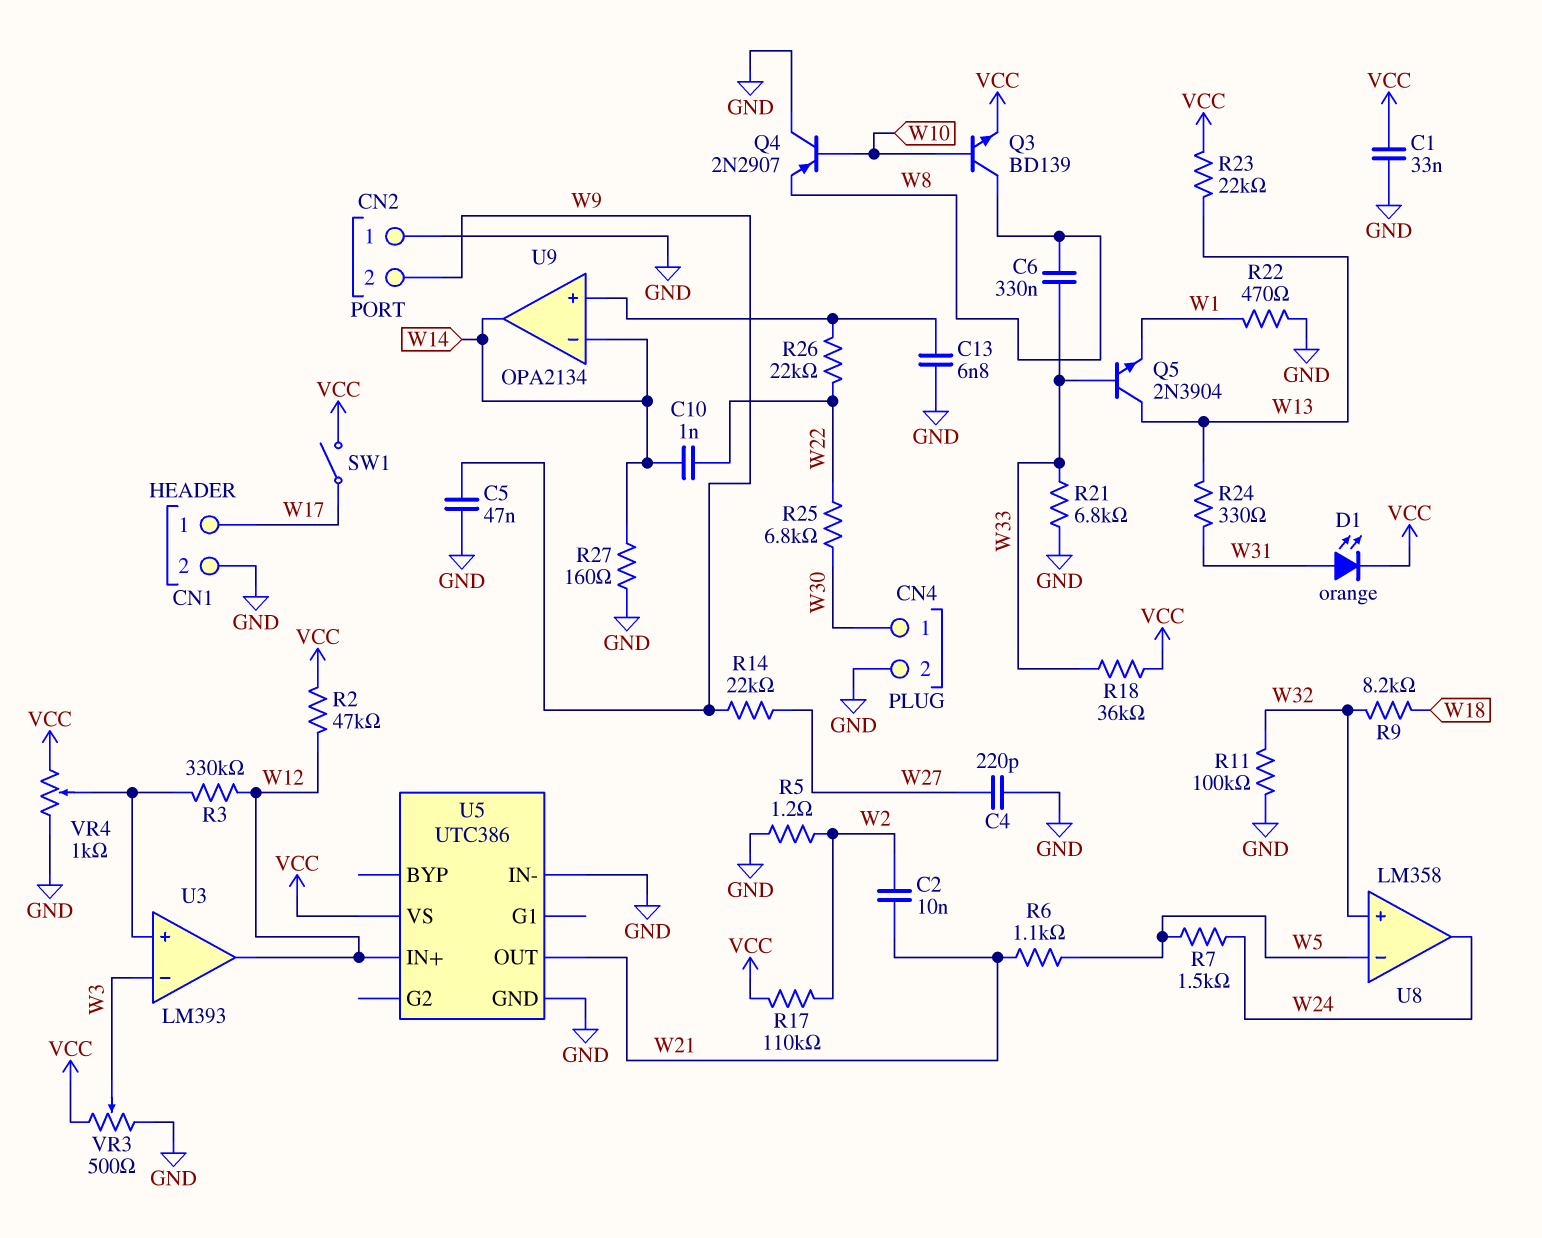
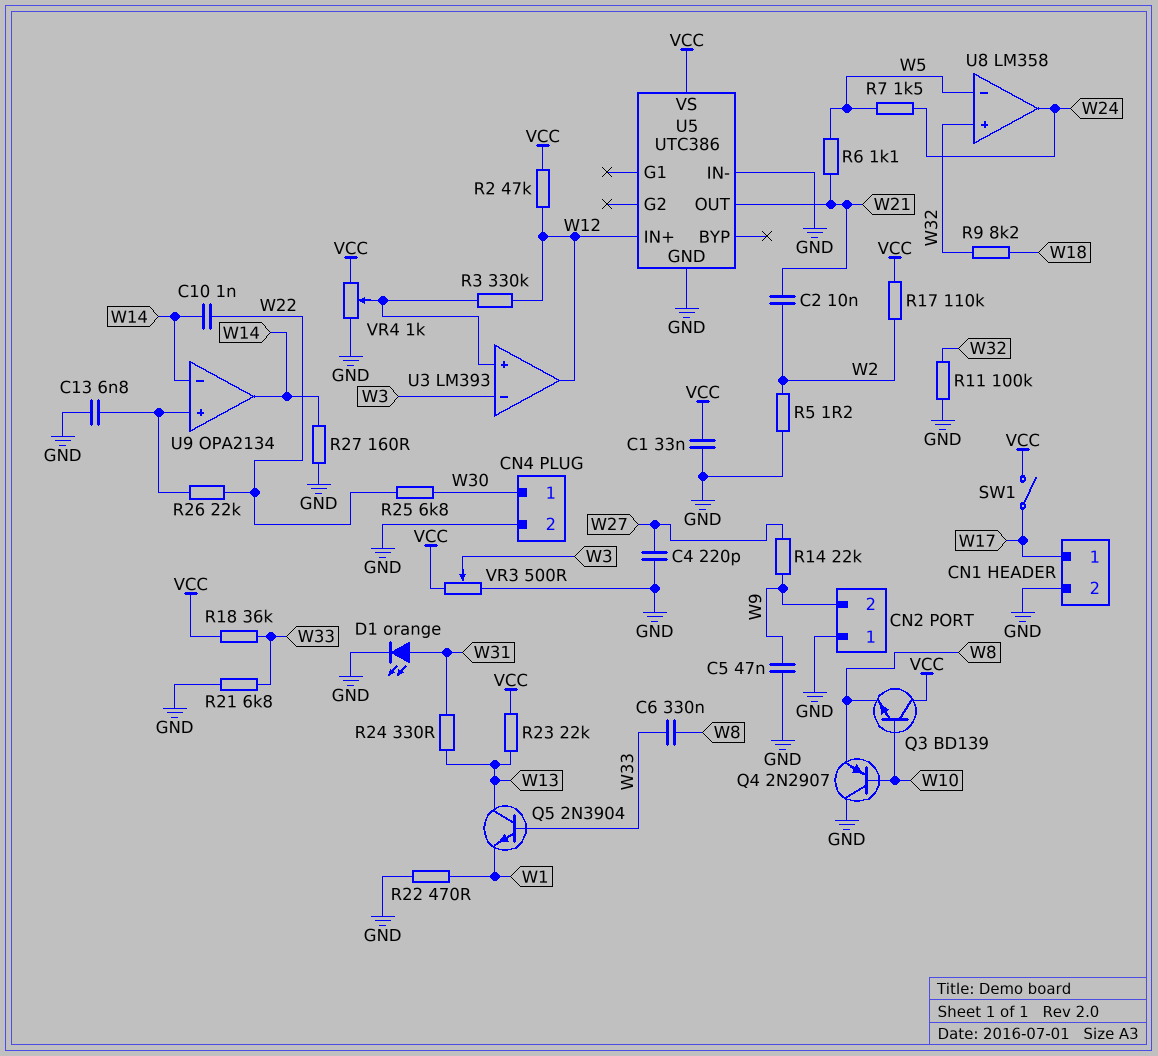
D1: LED orange (A W31, K VCC) -> LED orange (A W31, K GND)
Q3: NPN BD139 (B W10, C W8, E VCC) -> NPN BD139 (B W10, C VCC, E W8)

